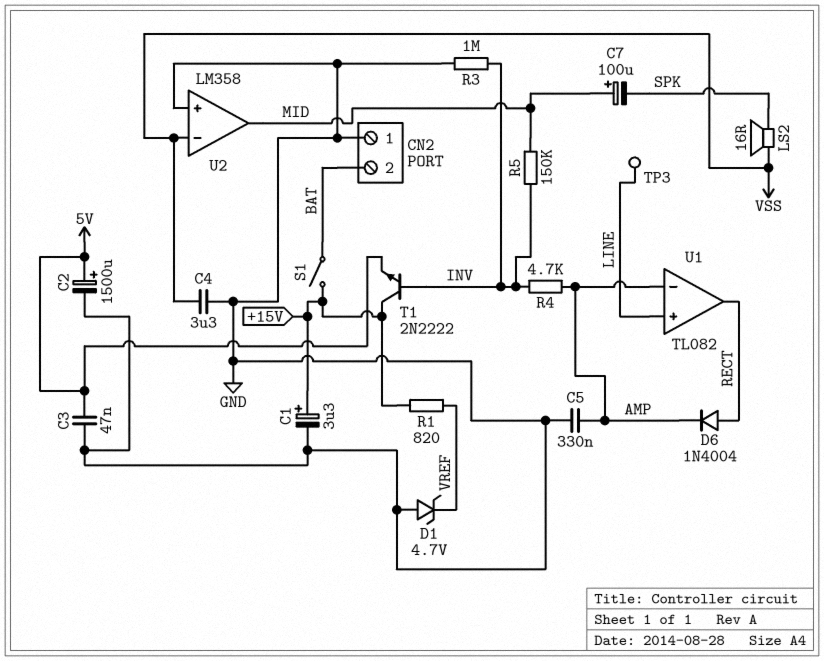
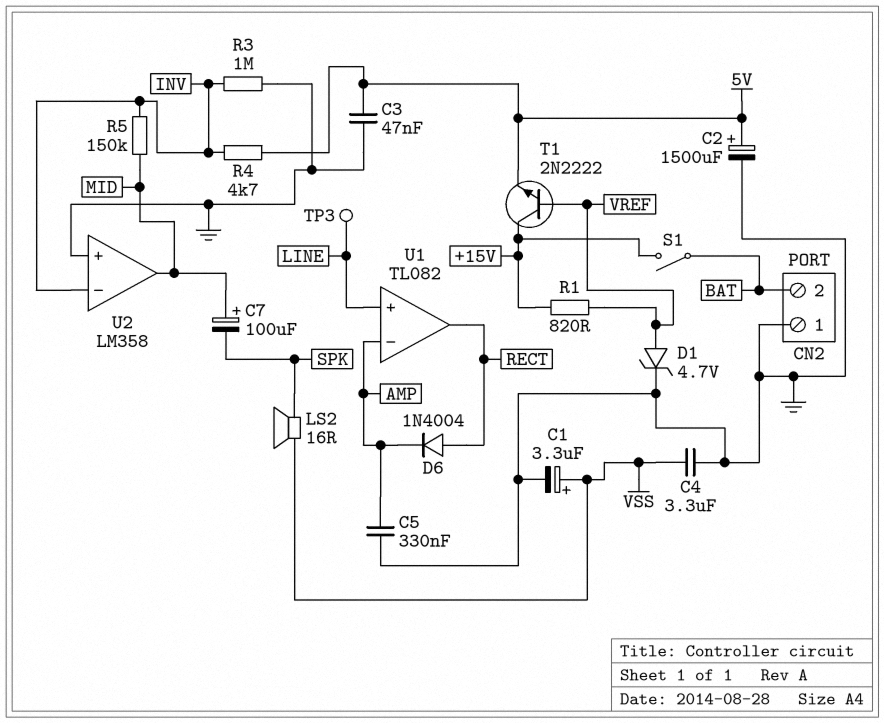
C1: 3.3uF (plus +15V, minus GND) -> 3.3uF (plus VSS, minus GND)
D1: zener 4.7V (A GND, K VREF) -> zener 4.7V (A VREF, K GND)
R4: 4.7k (AMP, INV) -> 4.7k (5V, INV)
T1: NPN 2N2222 (B INV, C +15V, E 5V) -> NPN 2N2222 (B VREF, C +15V, E 5V)
U2 pin in-: VSS -> INV

